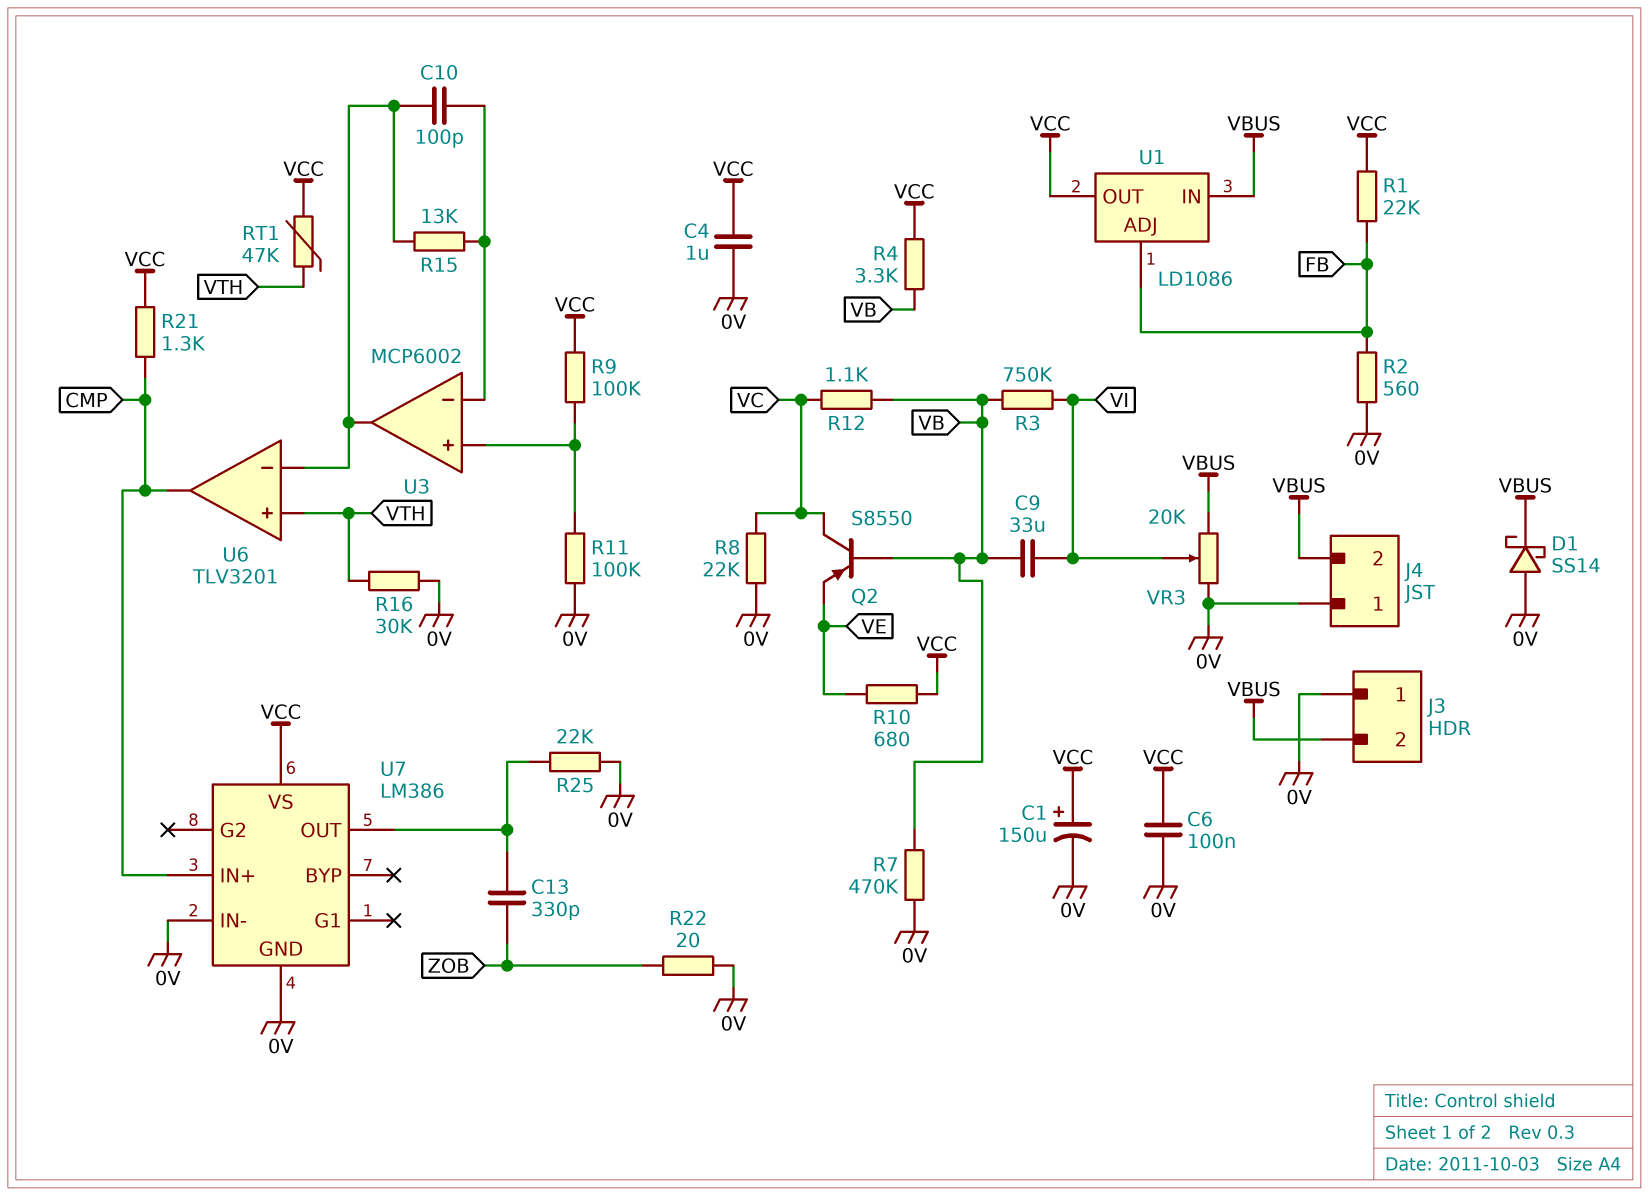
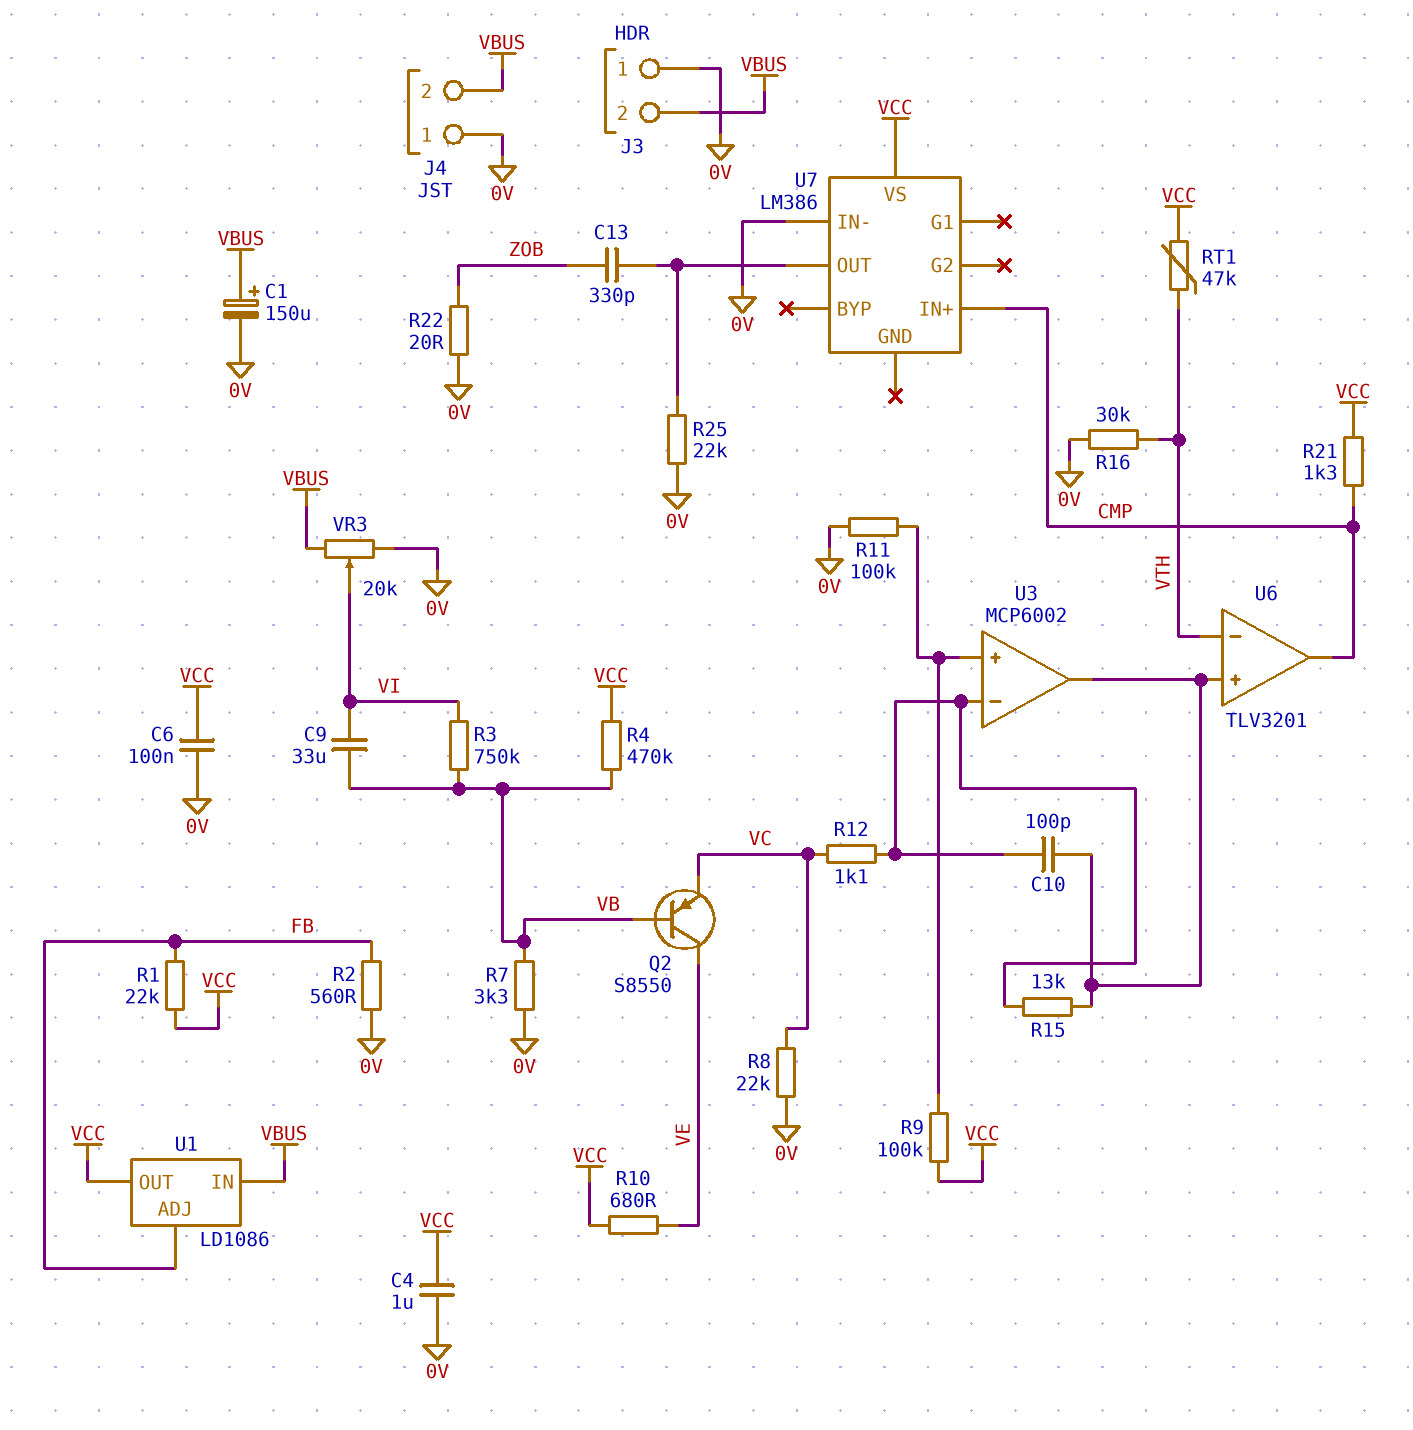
C1: 150uF (plus VCC, minus 0V) -> 150uF (plus VBUS, minus 0V)
D1: schottky SS14 (A 0V, K VBUS) -> none
Q2: PNP S8550 (B VB, C VC, E VE) -> PNP S8550 (B VB, C VE, E VC)
R4: 3.3k (VB, VCC) -> 470k (VB, VCC)
R7: 470k (0V, VB) -> 3.3k (0V, VB)
R12: 1.1k (VB, VC) -> 1.1k (U3/in-, VC)
U6 pin in+: VTH -> U3/out
U6 pin in-: U3/out -> VTH
U7 pin GND: 0V -> none

